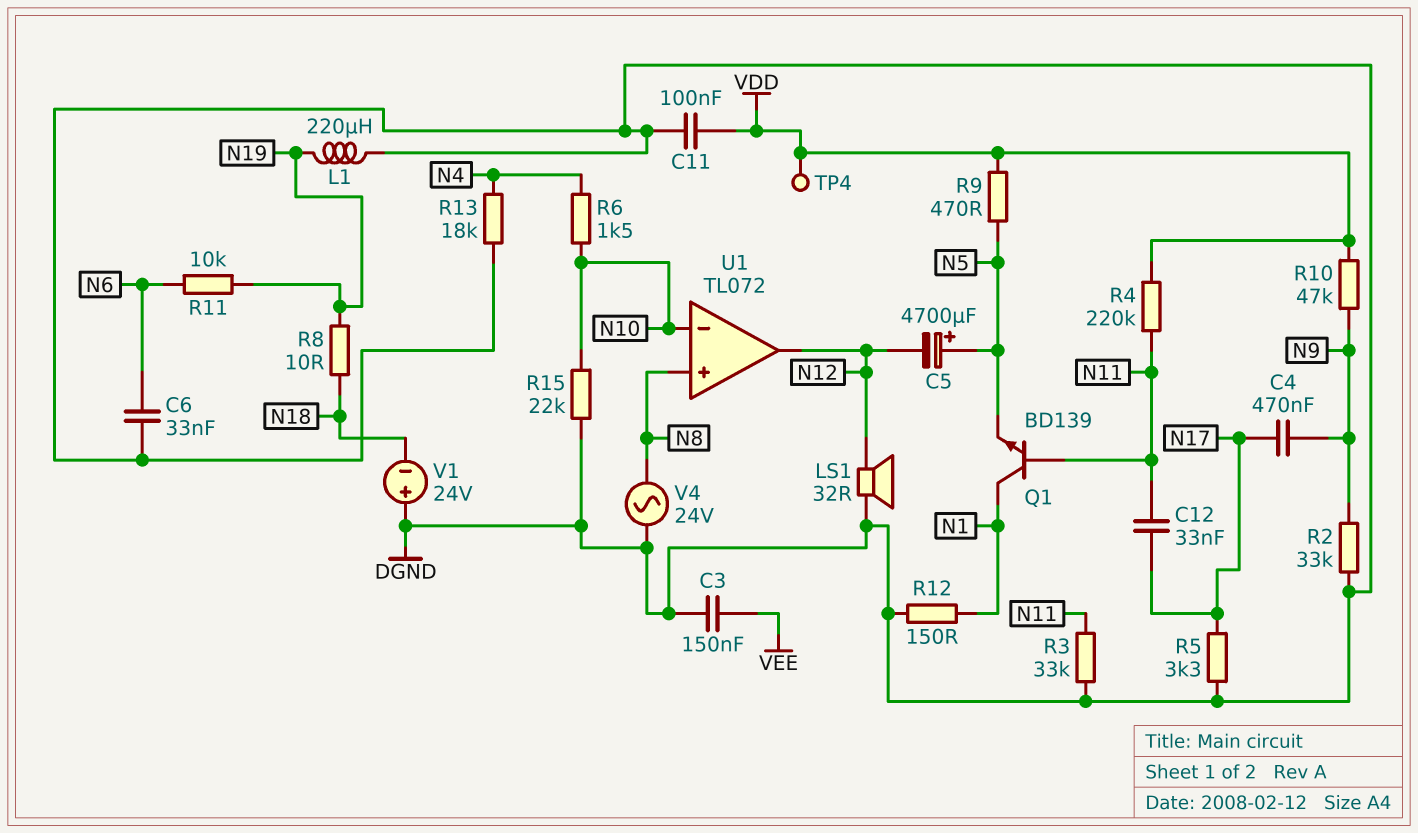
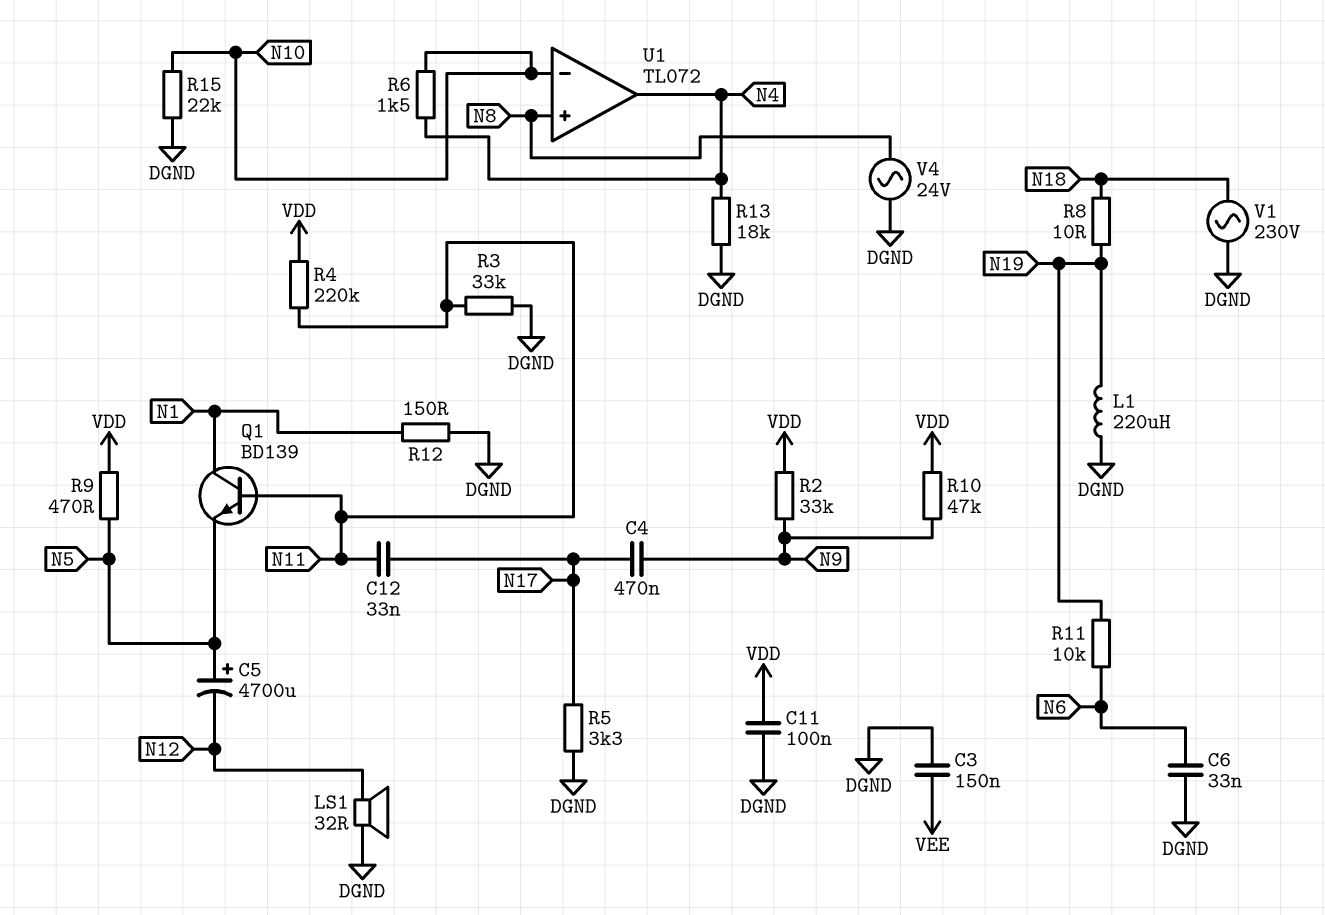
R2: 33k (DGND, N9) -> 33k (N9, VDD)
TP4: test point (VDD) -> none
U1 pin out: N12 -> N4
V1: 24V (plus DGND, minus N18) -> AC 230V (DGND, N18)

